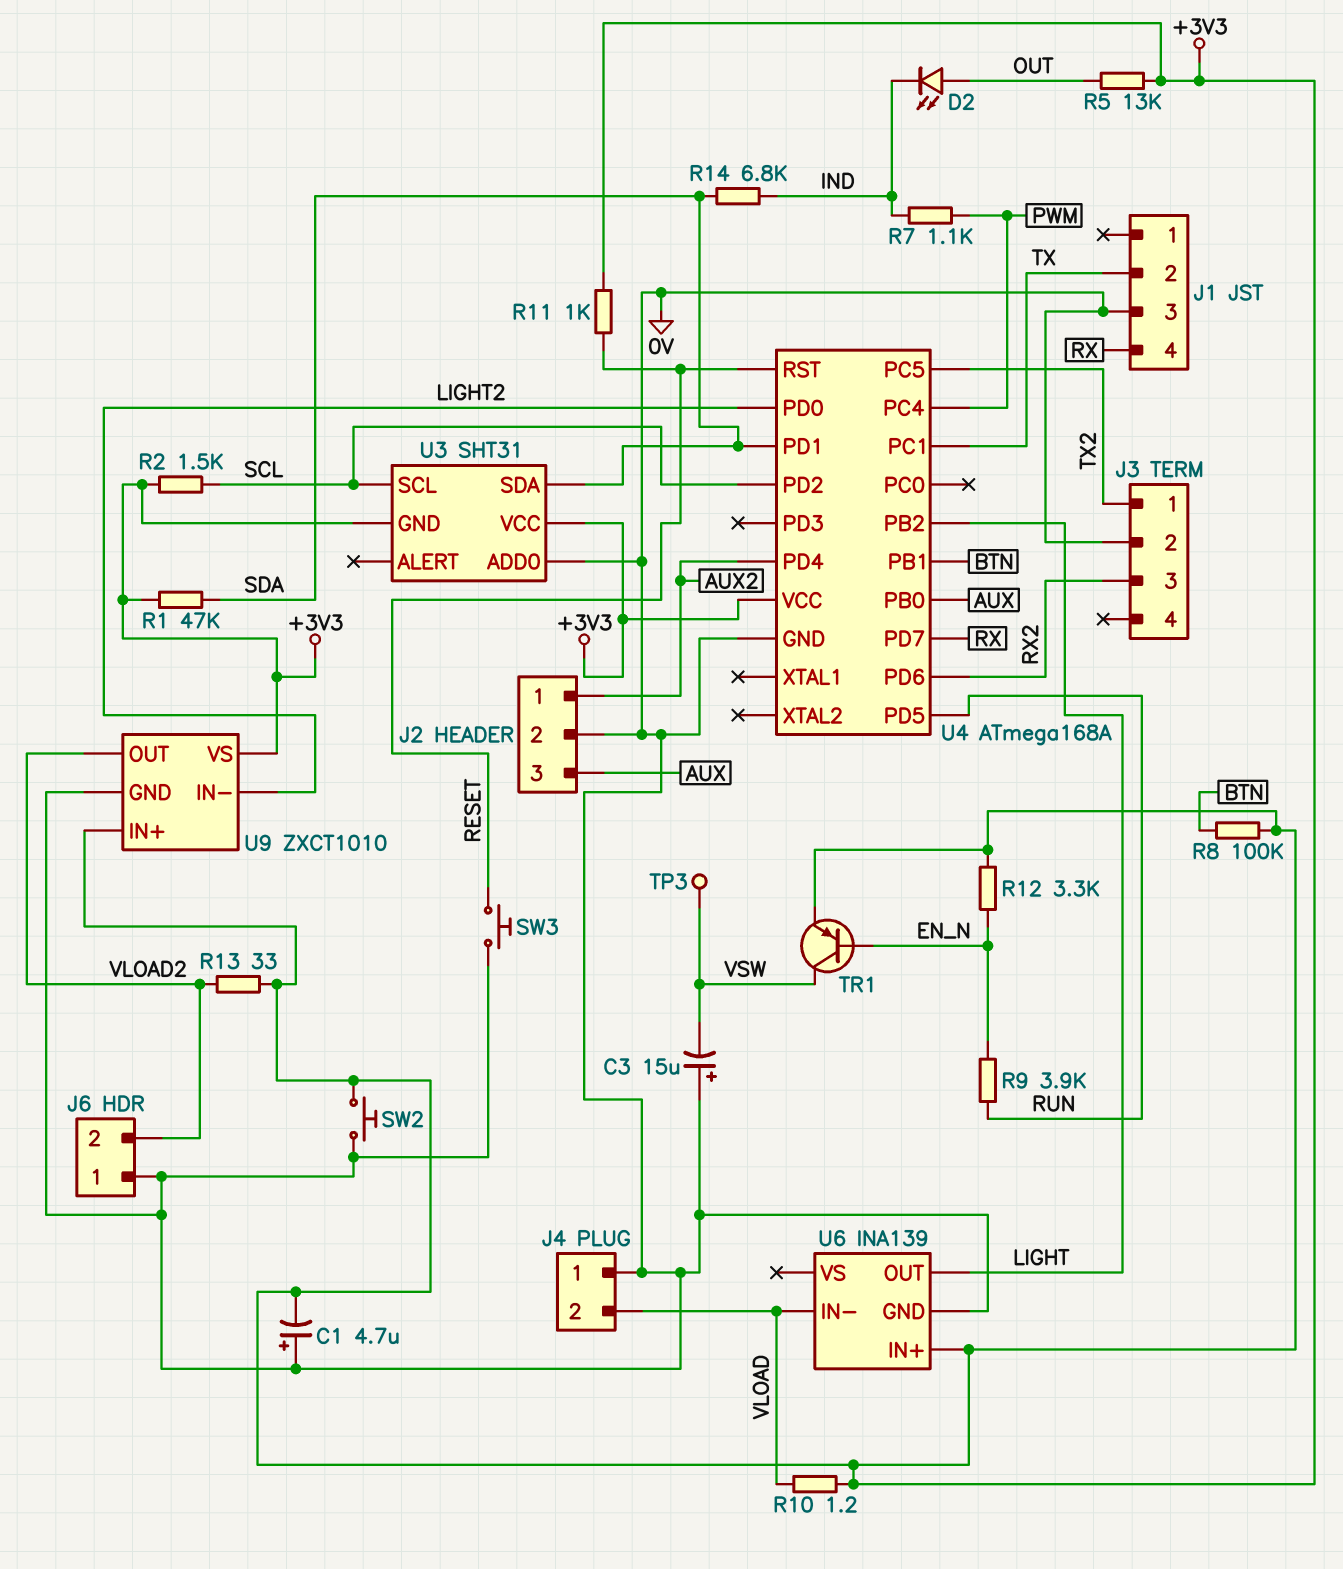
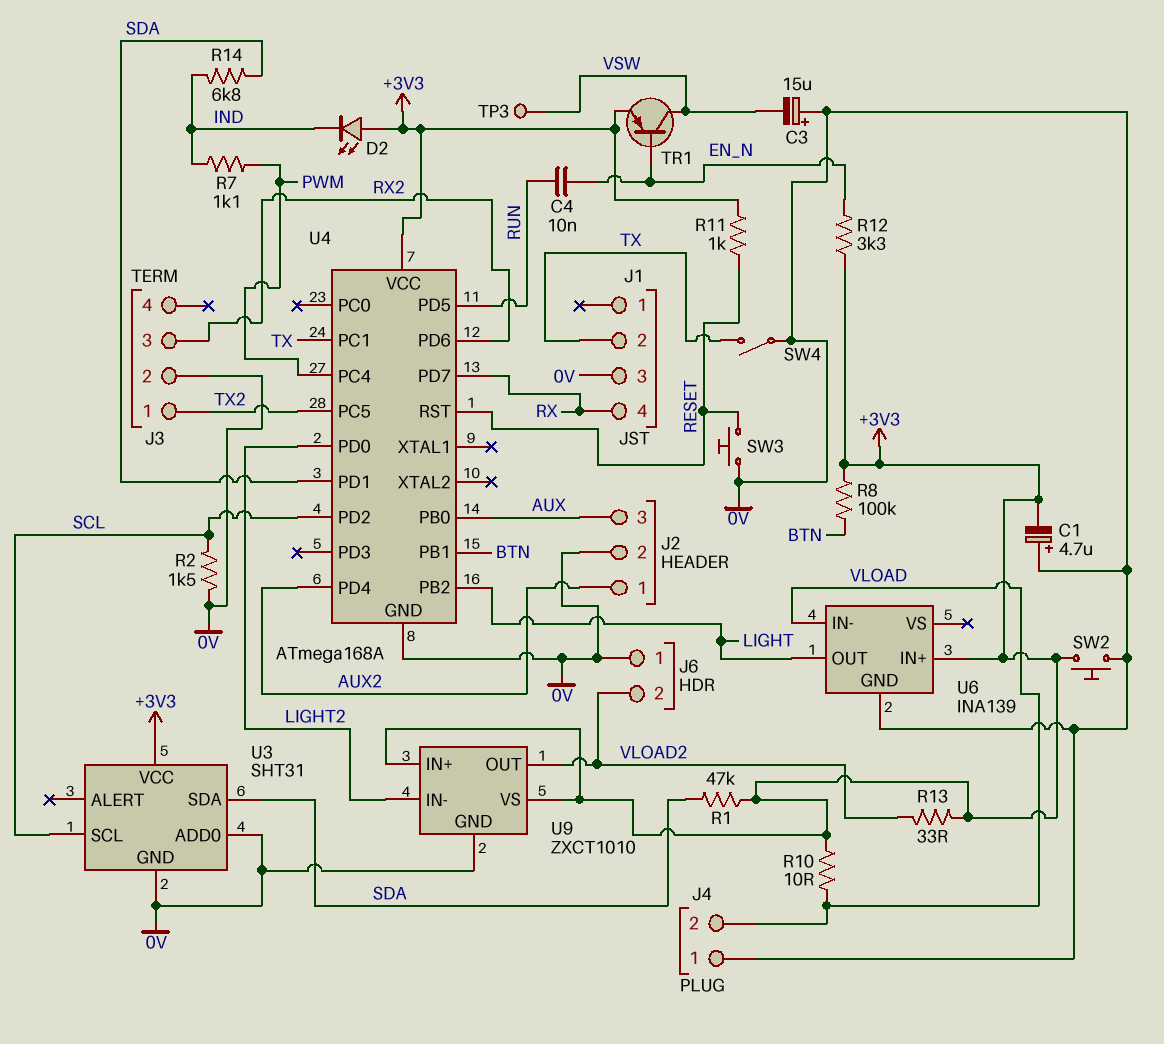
C4: none -> 10nF (EN_N, RUN)
D2: LED (A OUT, K IND) -> LED (A +3V3, K IND)
R2: 1.5k (+3V3, SCL) -> 1.5k (0V, SCL)
R5: 13k (+3V3, OUT) -> none
R9: 3.9k (EN_N, RUN) -> none
R10: 1.2 (+3V3, VLOAD) -> 10 (+3V3, VLOAD)
SW4: none -> switch (0V, TX)
U3 pin GND: +3V3 -> 0V

